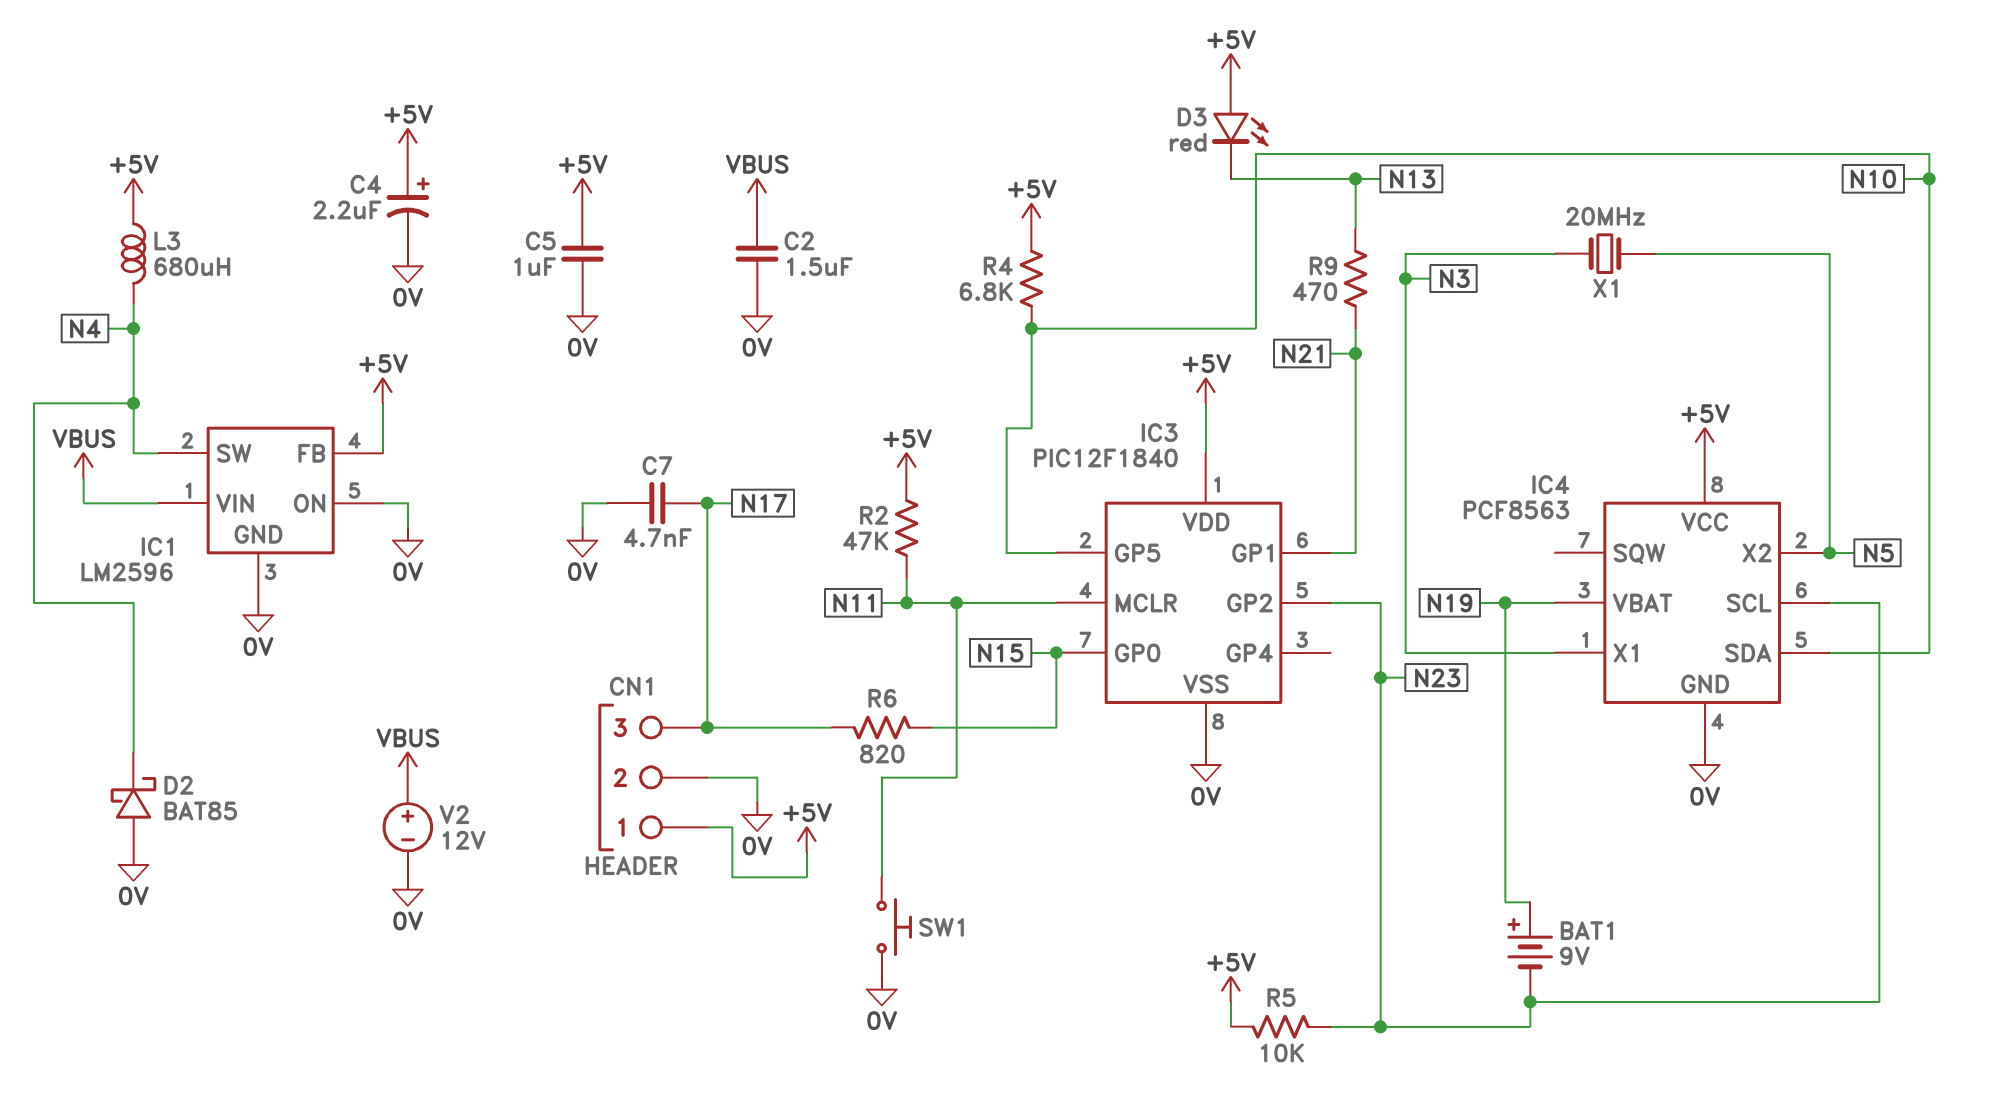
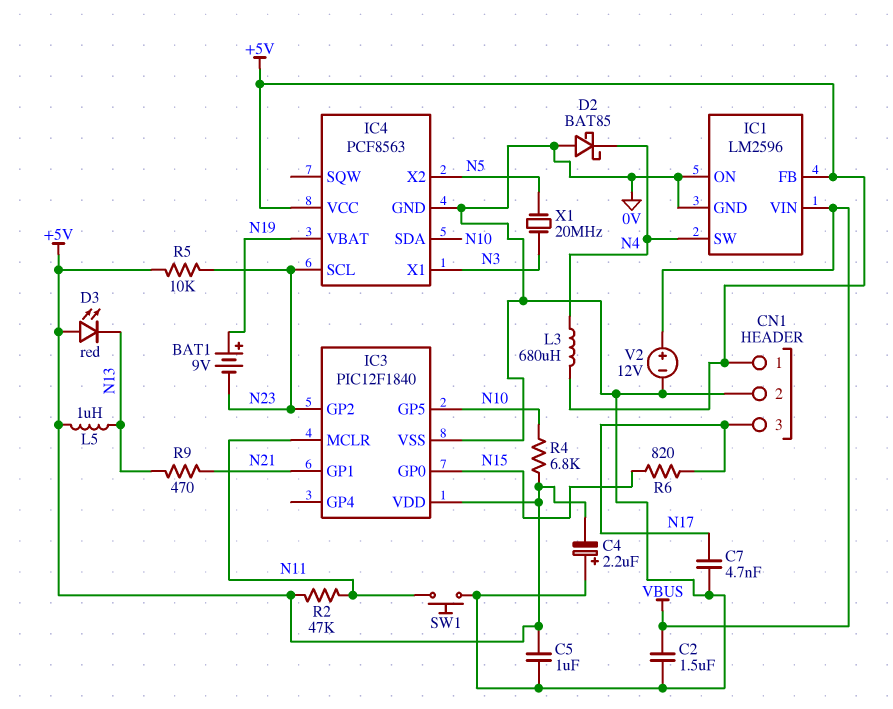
C4: 2.2uF (plus +5V, minus 0V) -> 2.2uF (plus 0V, minus +5V)
L5: none -> 1uH (+5V, N13)

